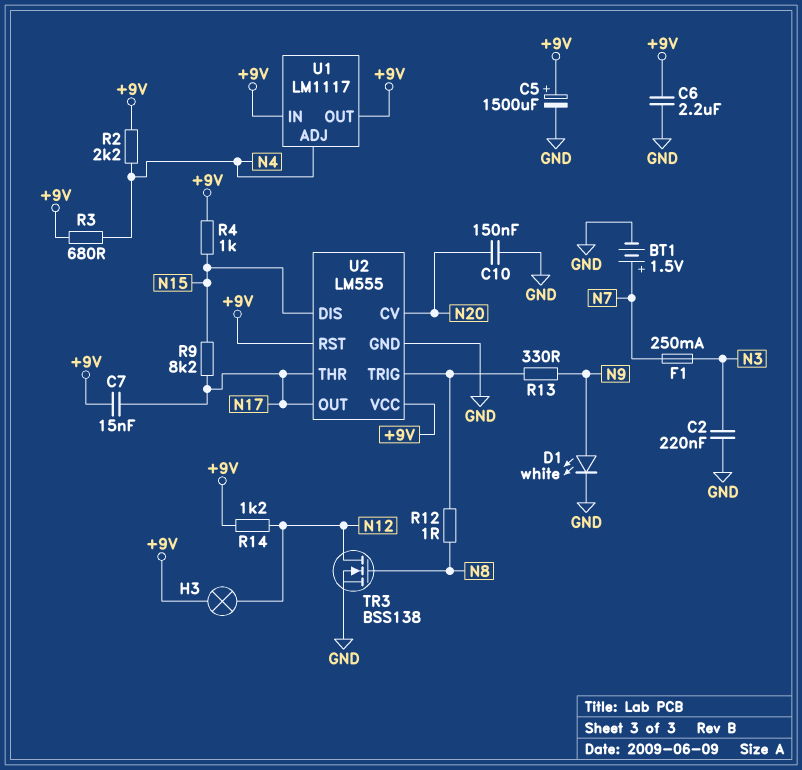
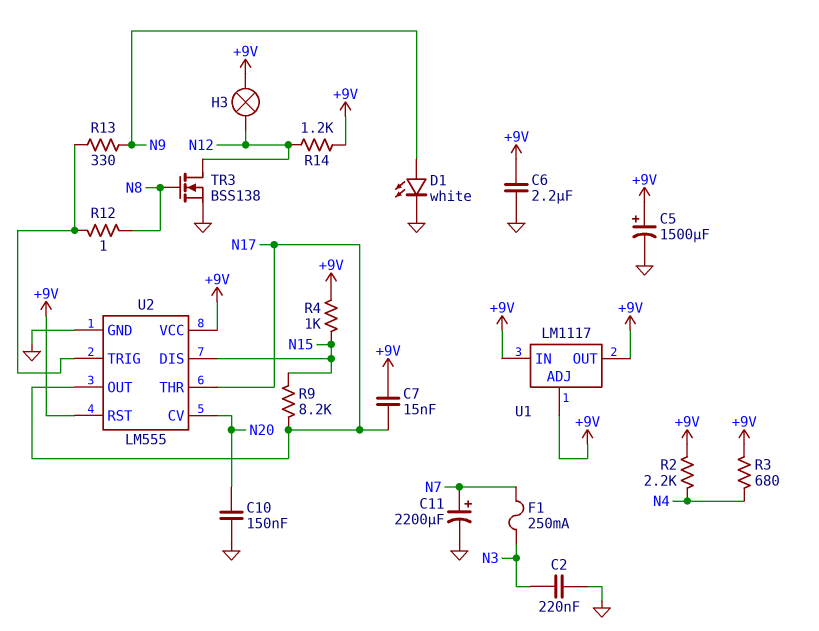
BT1: 1.5V (plus N7, minus GND) -> none
C11: none -> 2200uF (plus N7, minus GND)
U1 pin ADJ: N4 -> +9V

